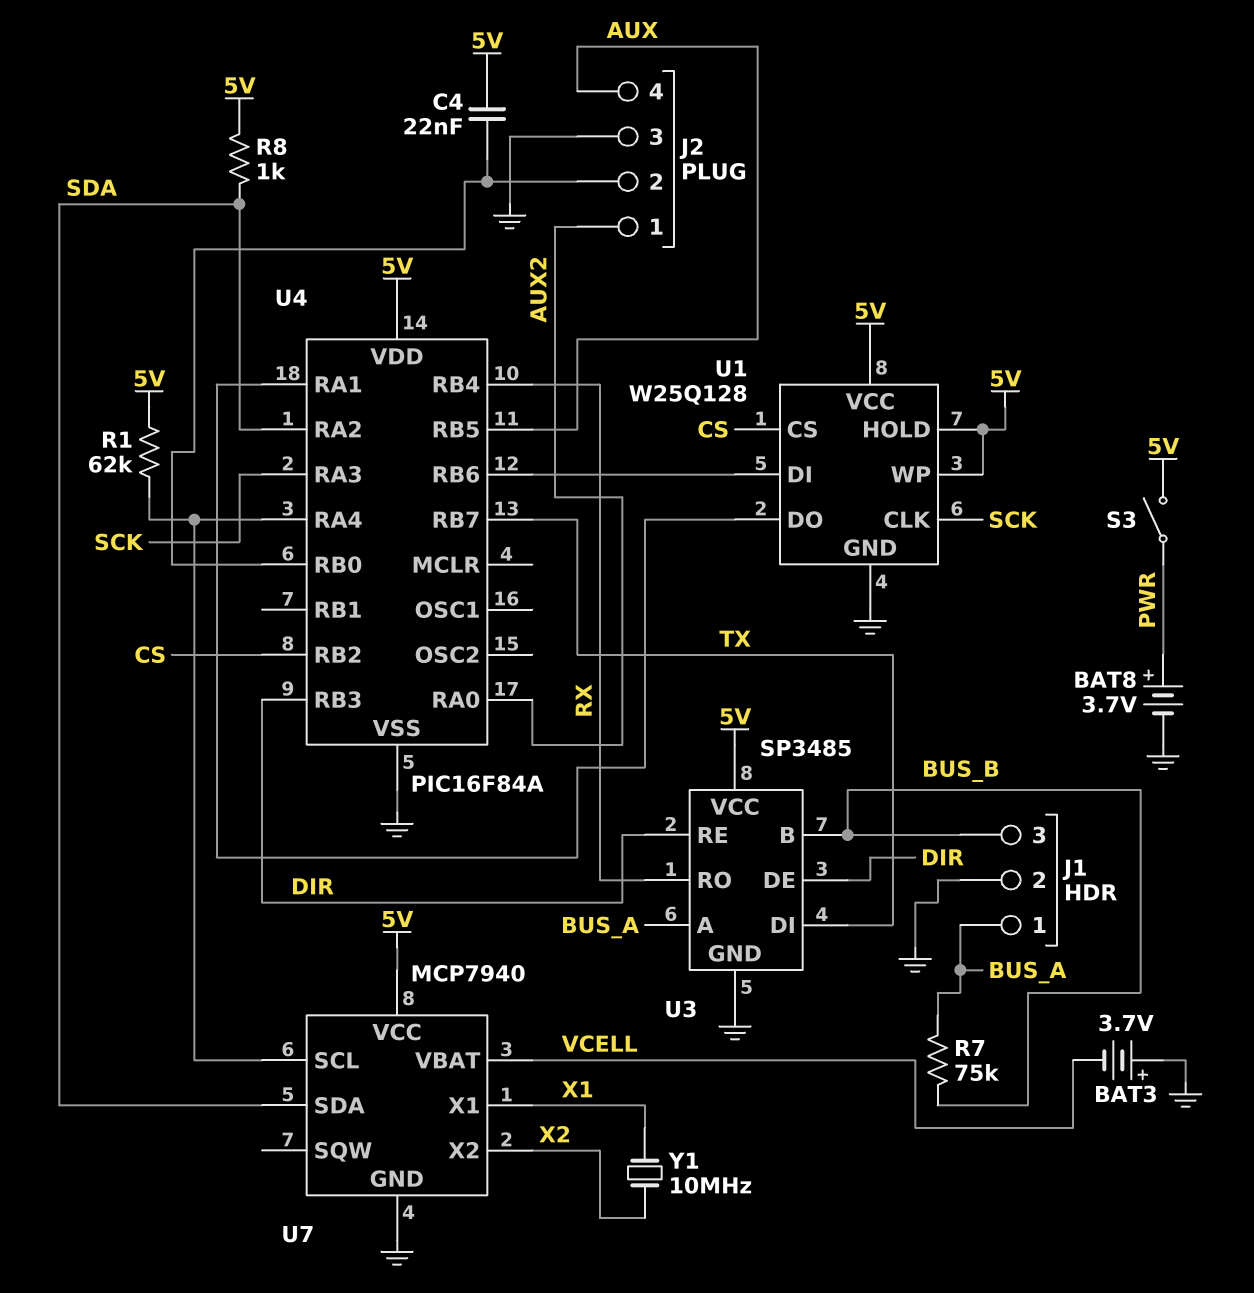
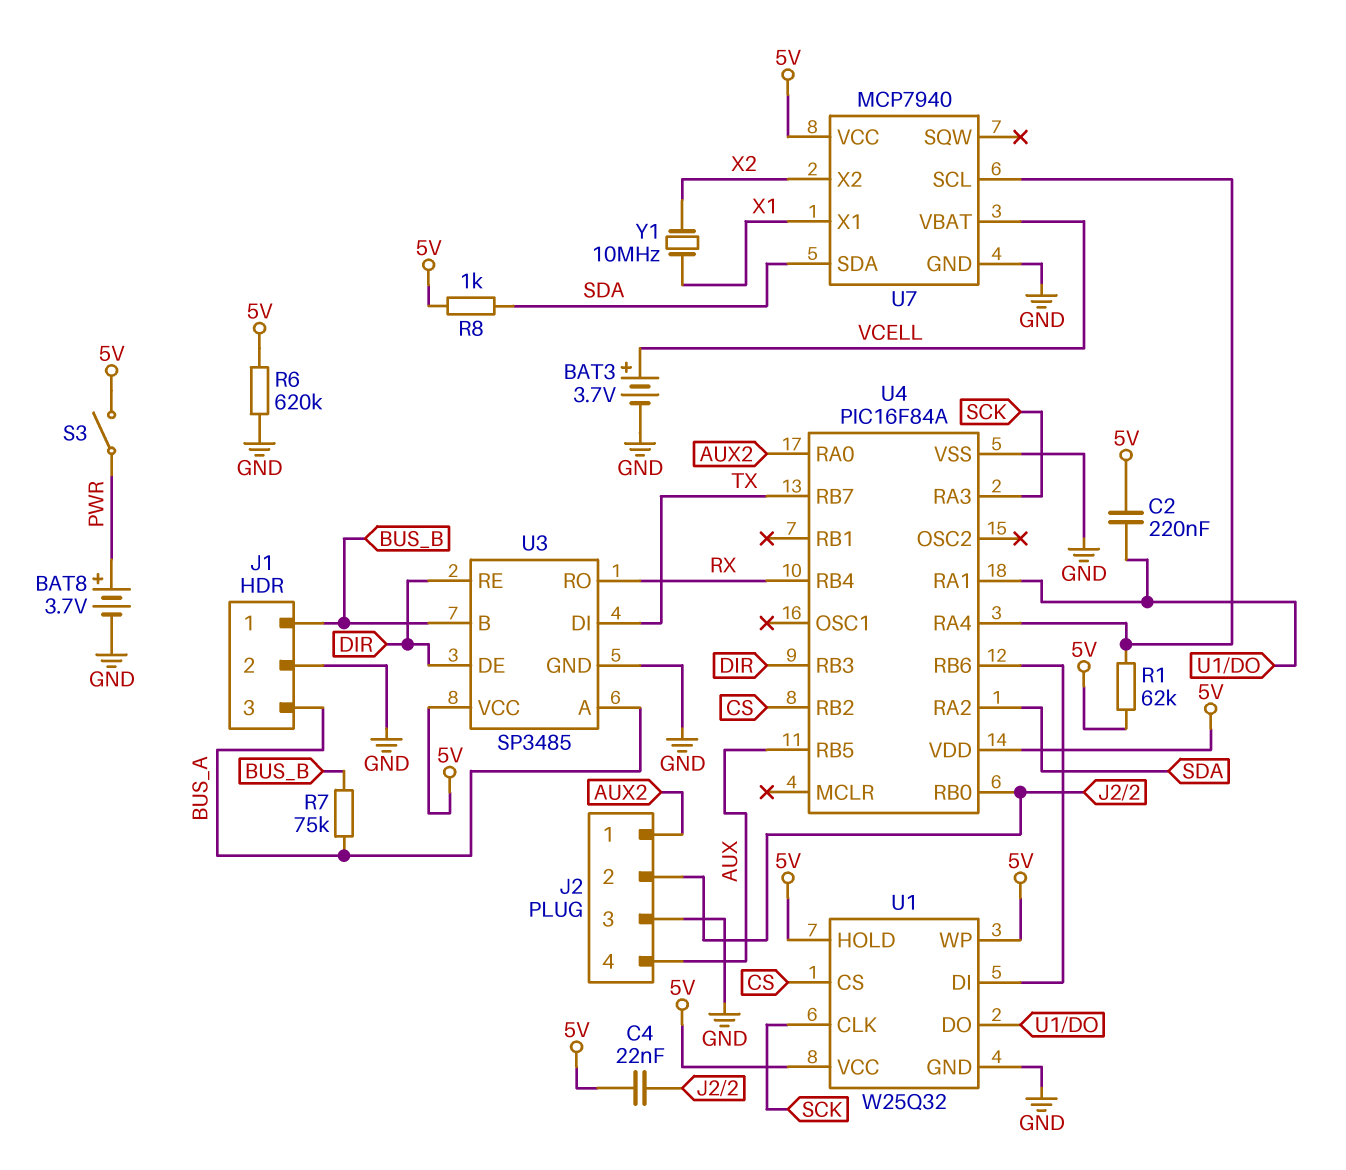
BAT3: 3.7V (plus GND, minus VCELL) -> 3.7V (plus VCELL, minus GND)
C2: none -> 220nF (5V, U1/DO)
J1 pin 1: BUS_A -> BUS_B
J1 pin 3: BUS_B -> BUS_A
R6: none -> 620k (5V, GND)
U1: W25Q128 -> W25Q32

